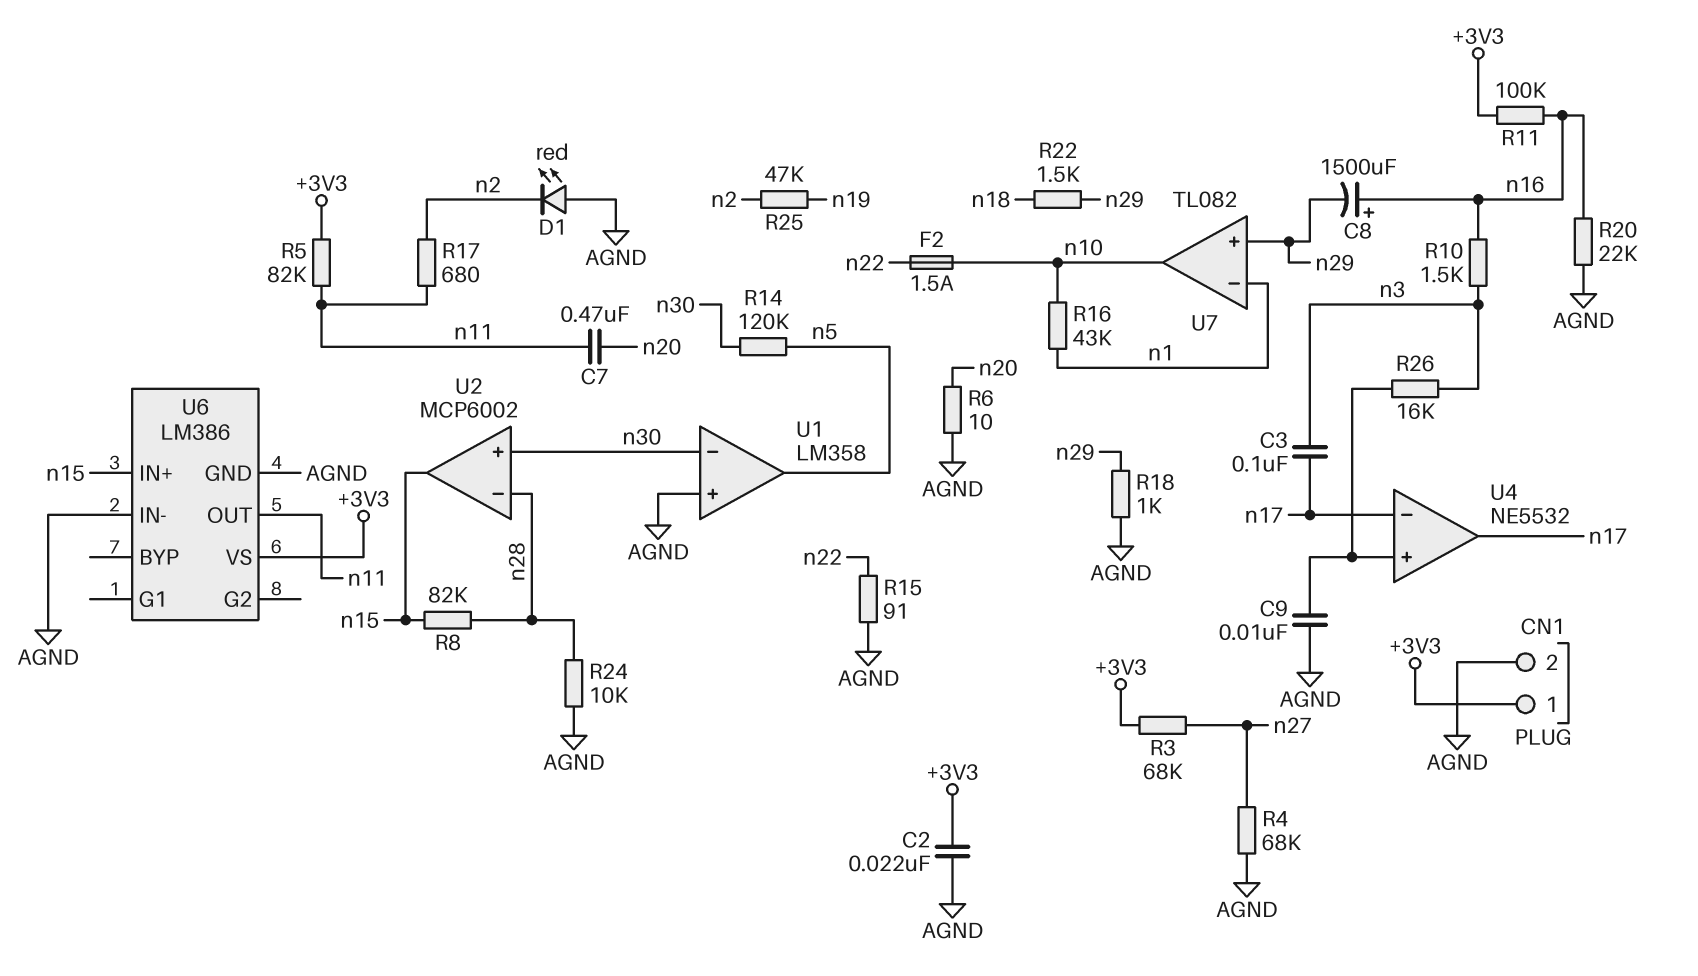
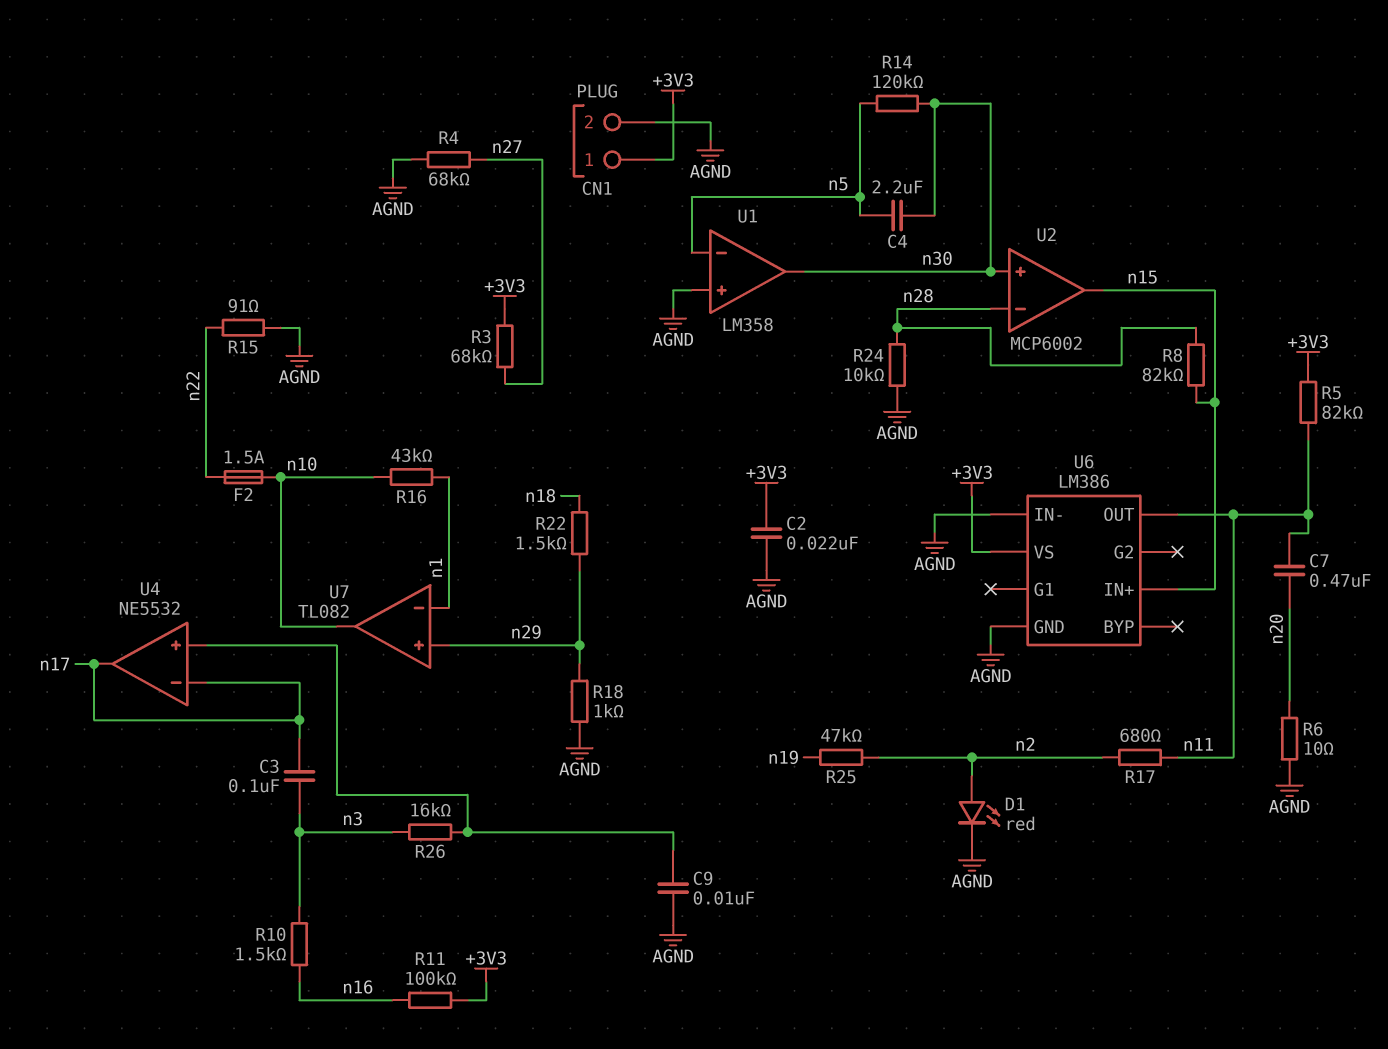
C4: none -> 2.2uF (n5, n30)
C8: 1500uF (plus n16, minus n29) -> none
D1: LED red (A AGND, K n2) -> LED red (A n2, K AGND)
R20: 22k (AGND, n16) -> none
U1 pin in-: n30 -> n5
U1 pin out: n5 -> n30

